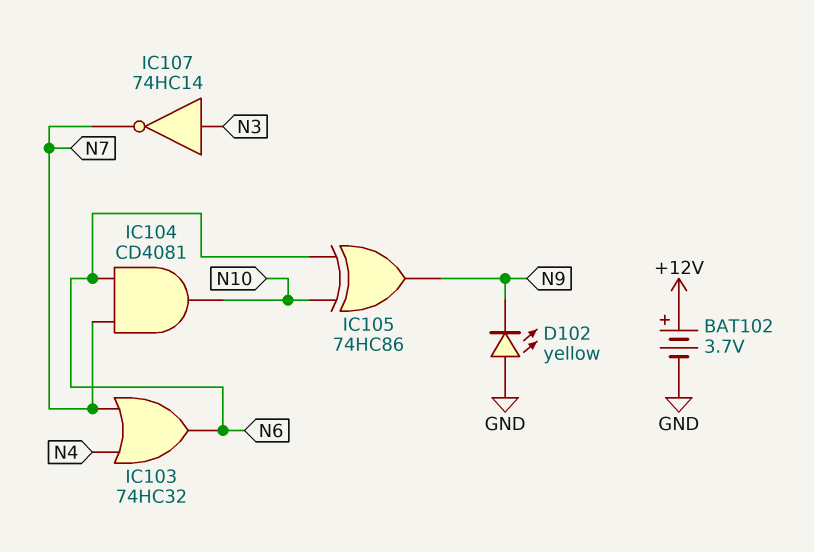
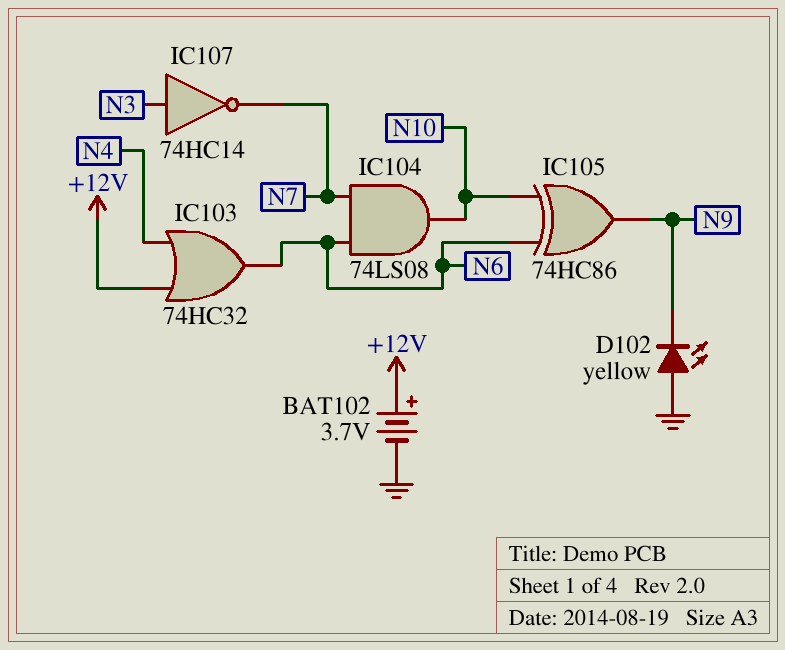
IC103: OR 74HC32 (in N4, in N7, out N6) -> OR 74HC32 (in +12V, in N4, out N6)
IC104: AND CD4081 (in N6, in N7, out N10) -> AND 74LS08 (in N6, in N7, out N10)

